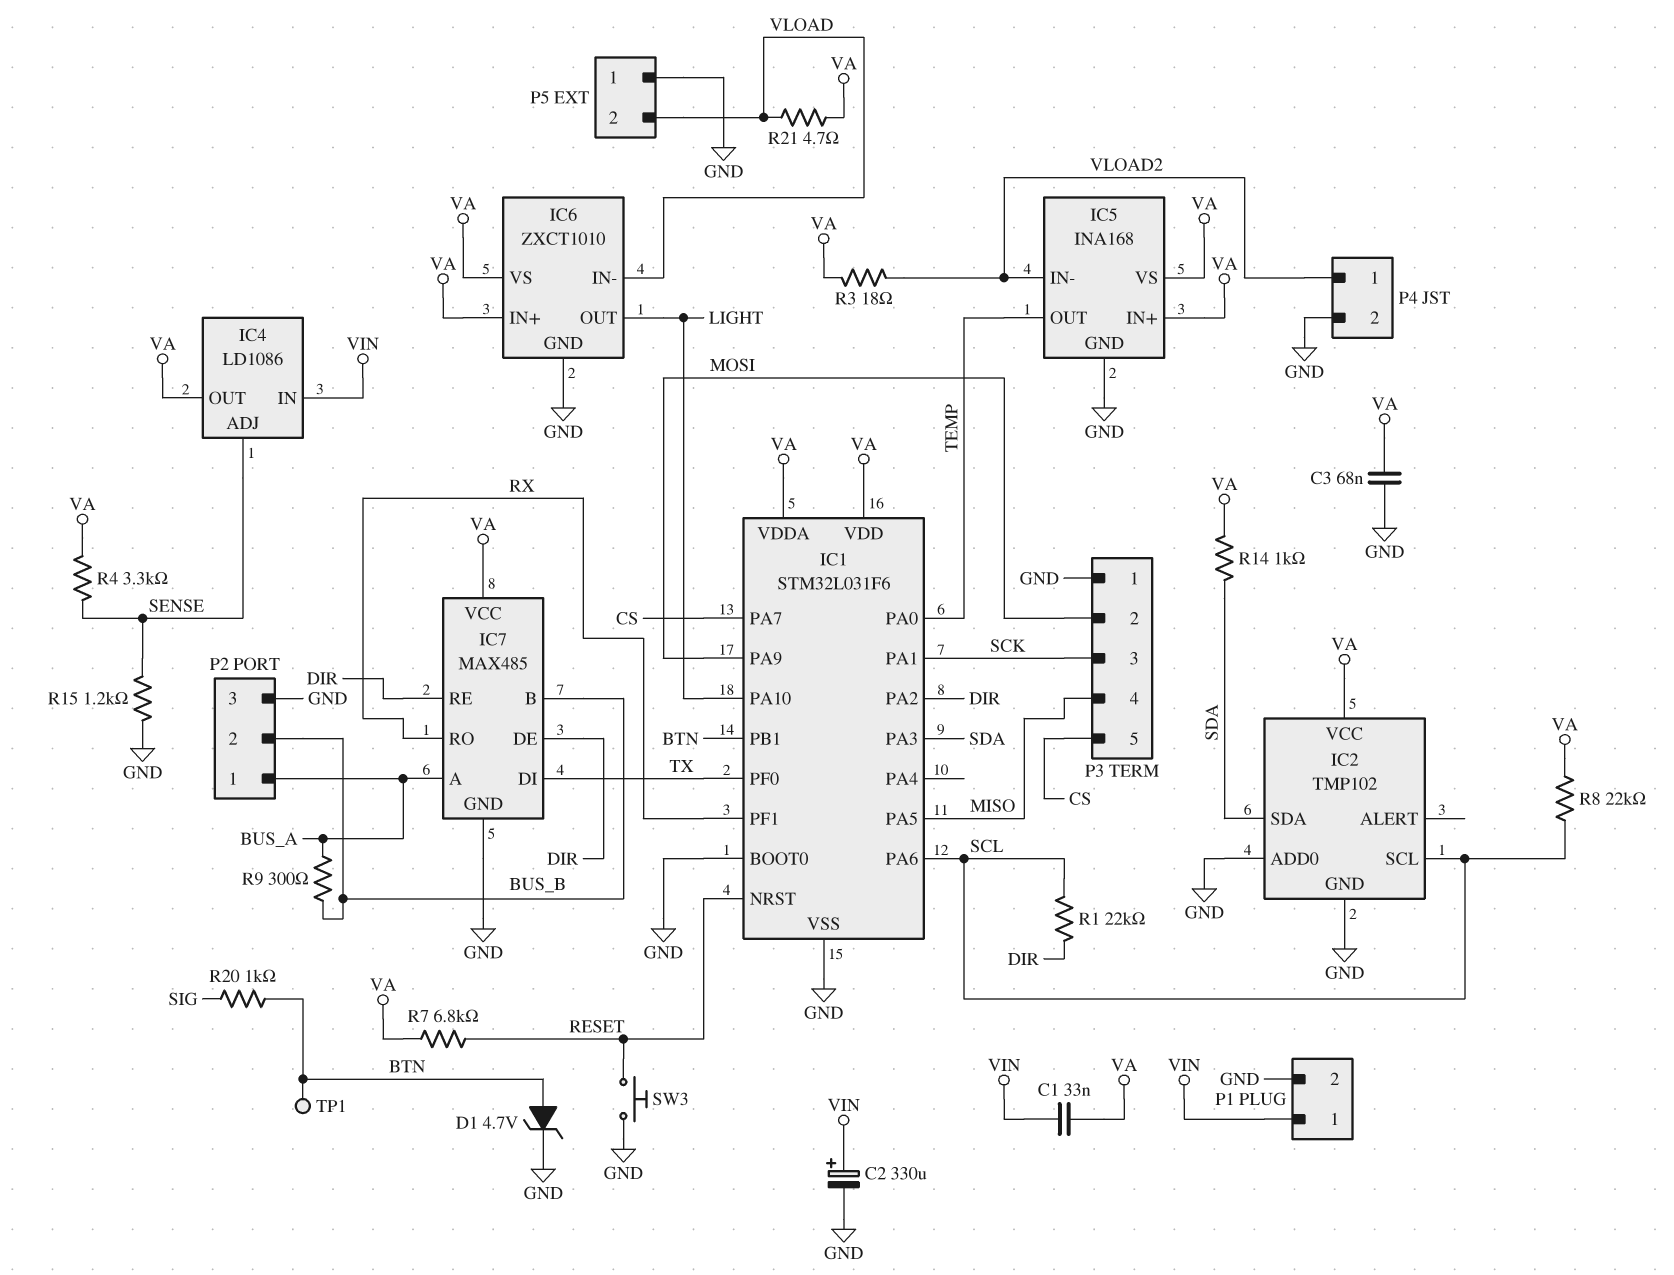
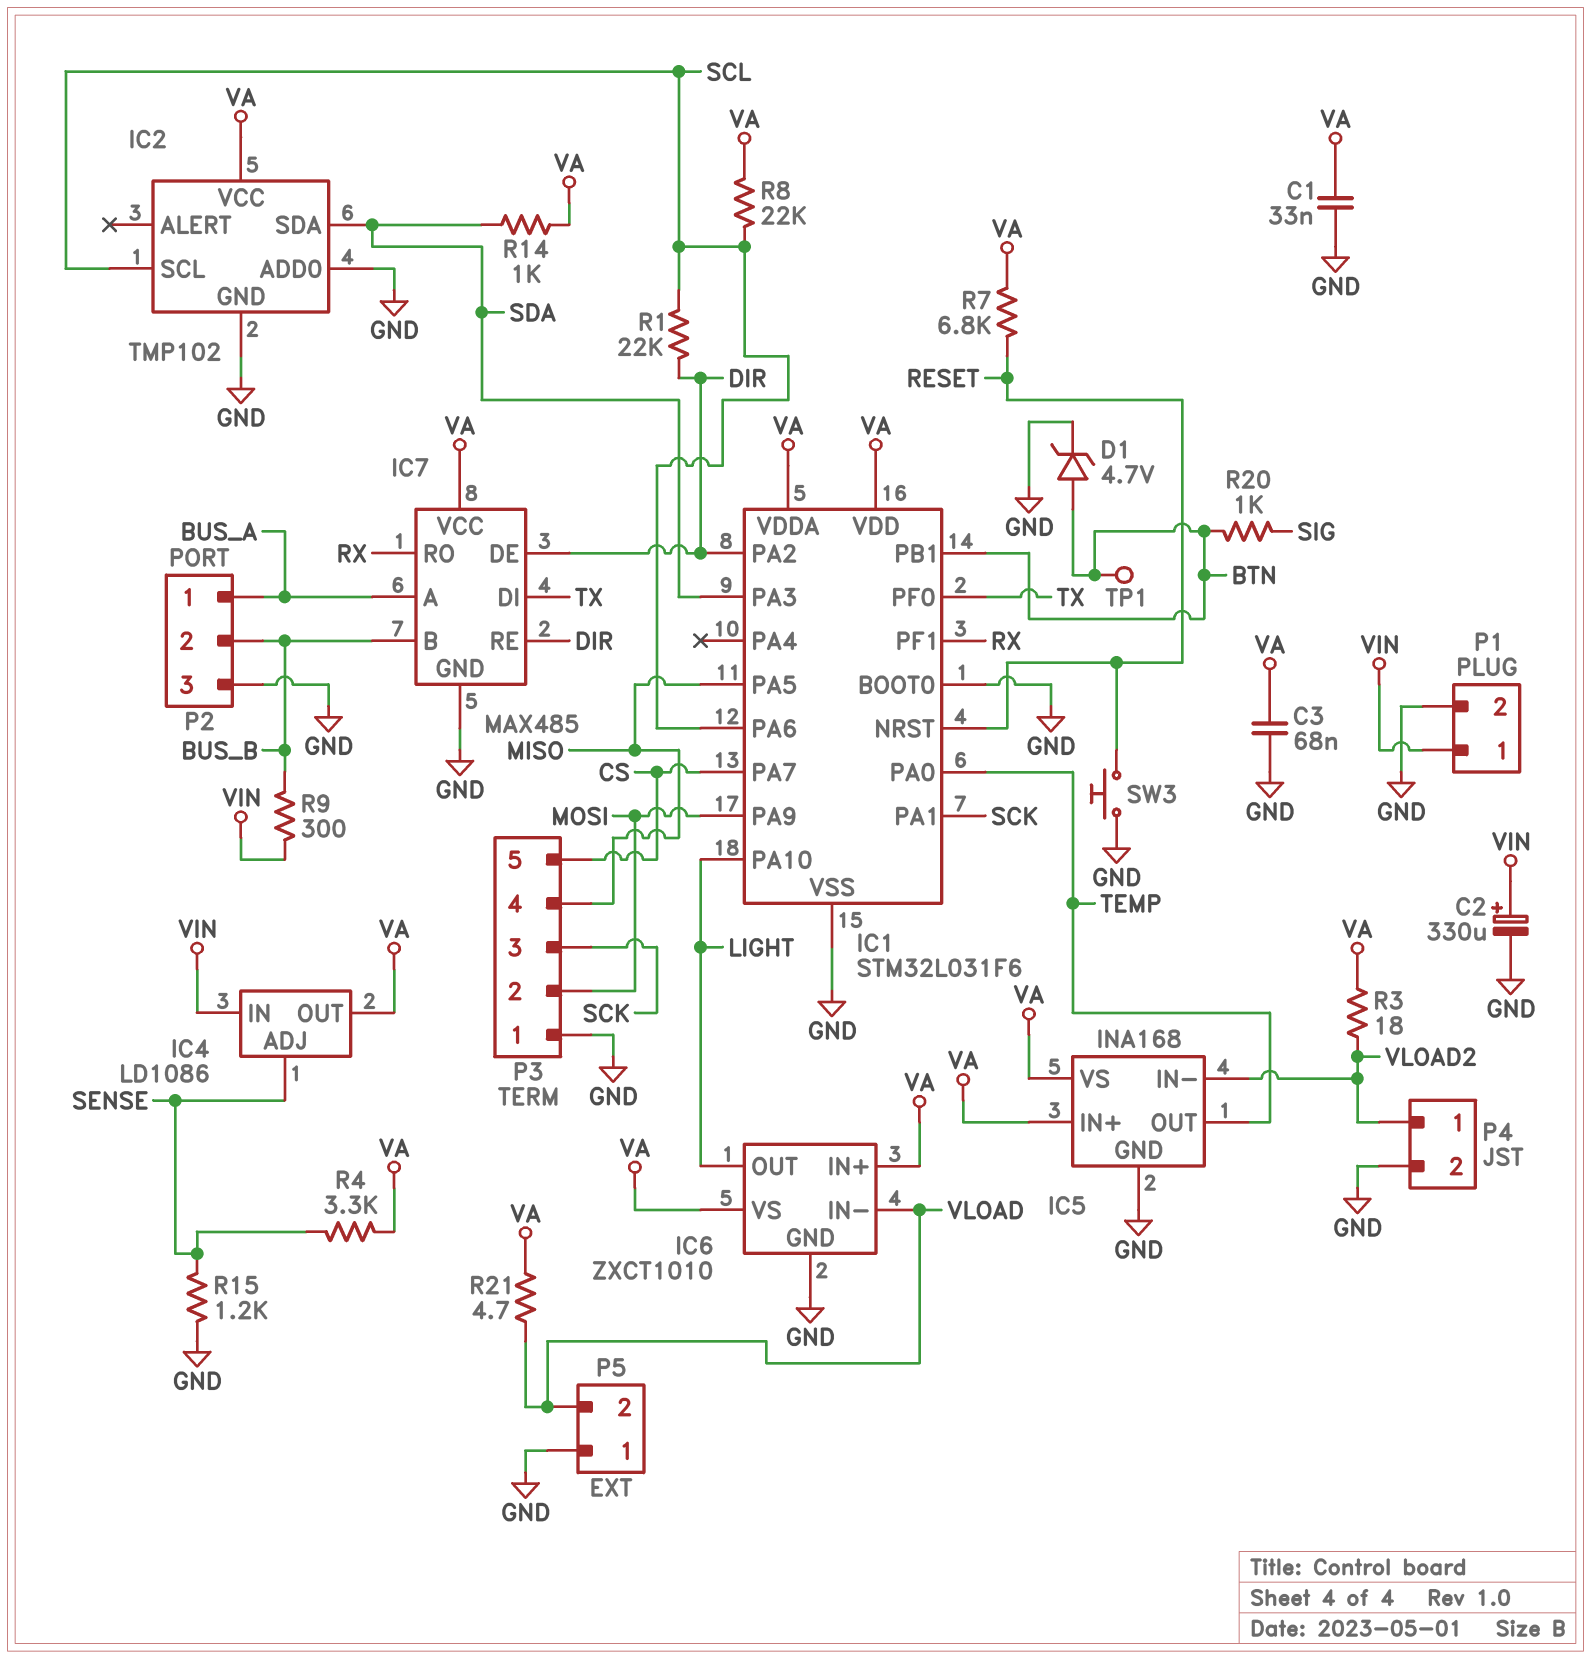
C1: 33nF (VA, VIN) -> 33nF (GND, VA)
R9: 300 (BUS_A, BUS_B) -> 300 (BUS_B, VIN)

